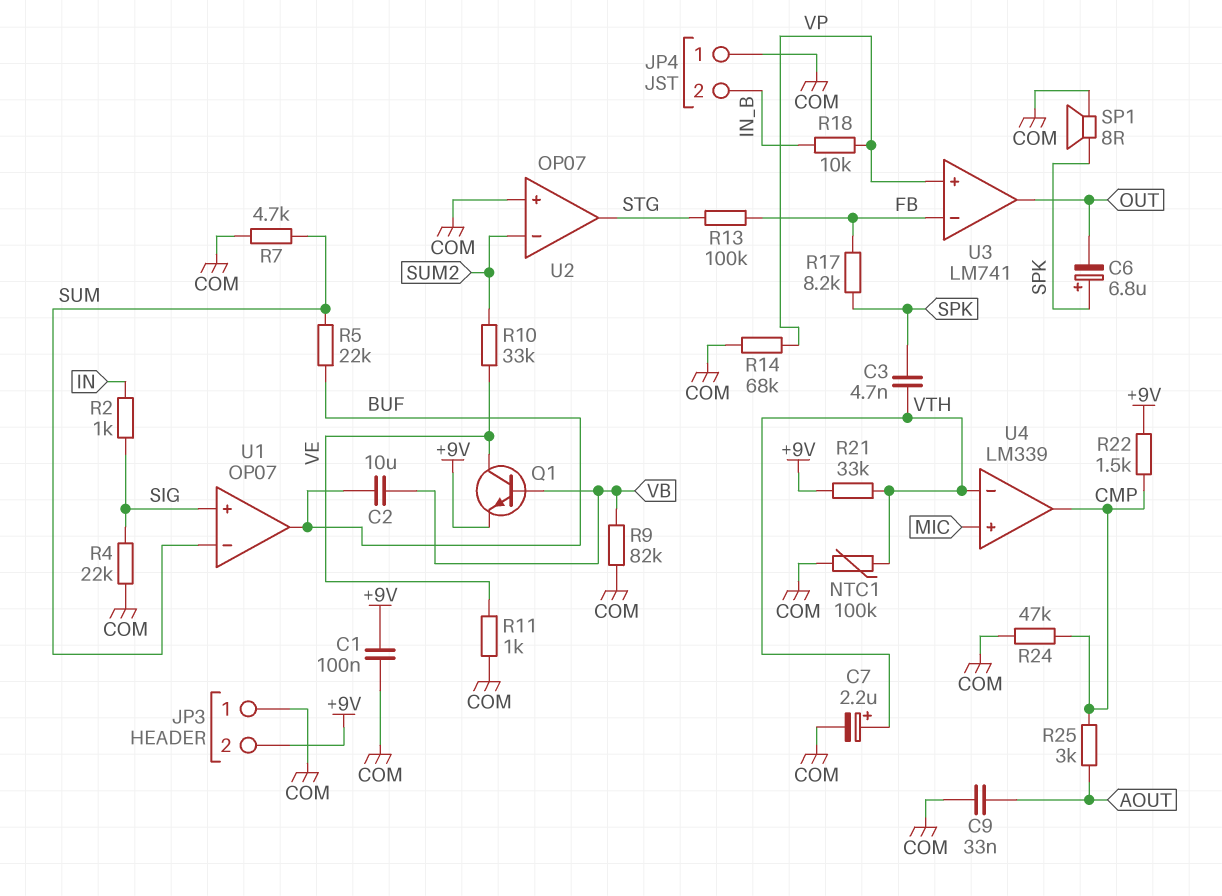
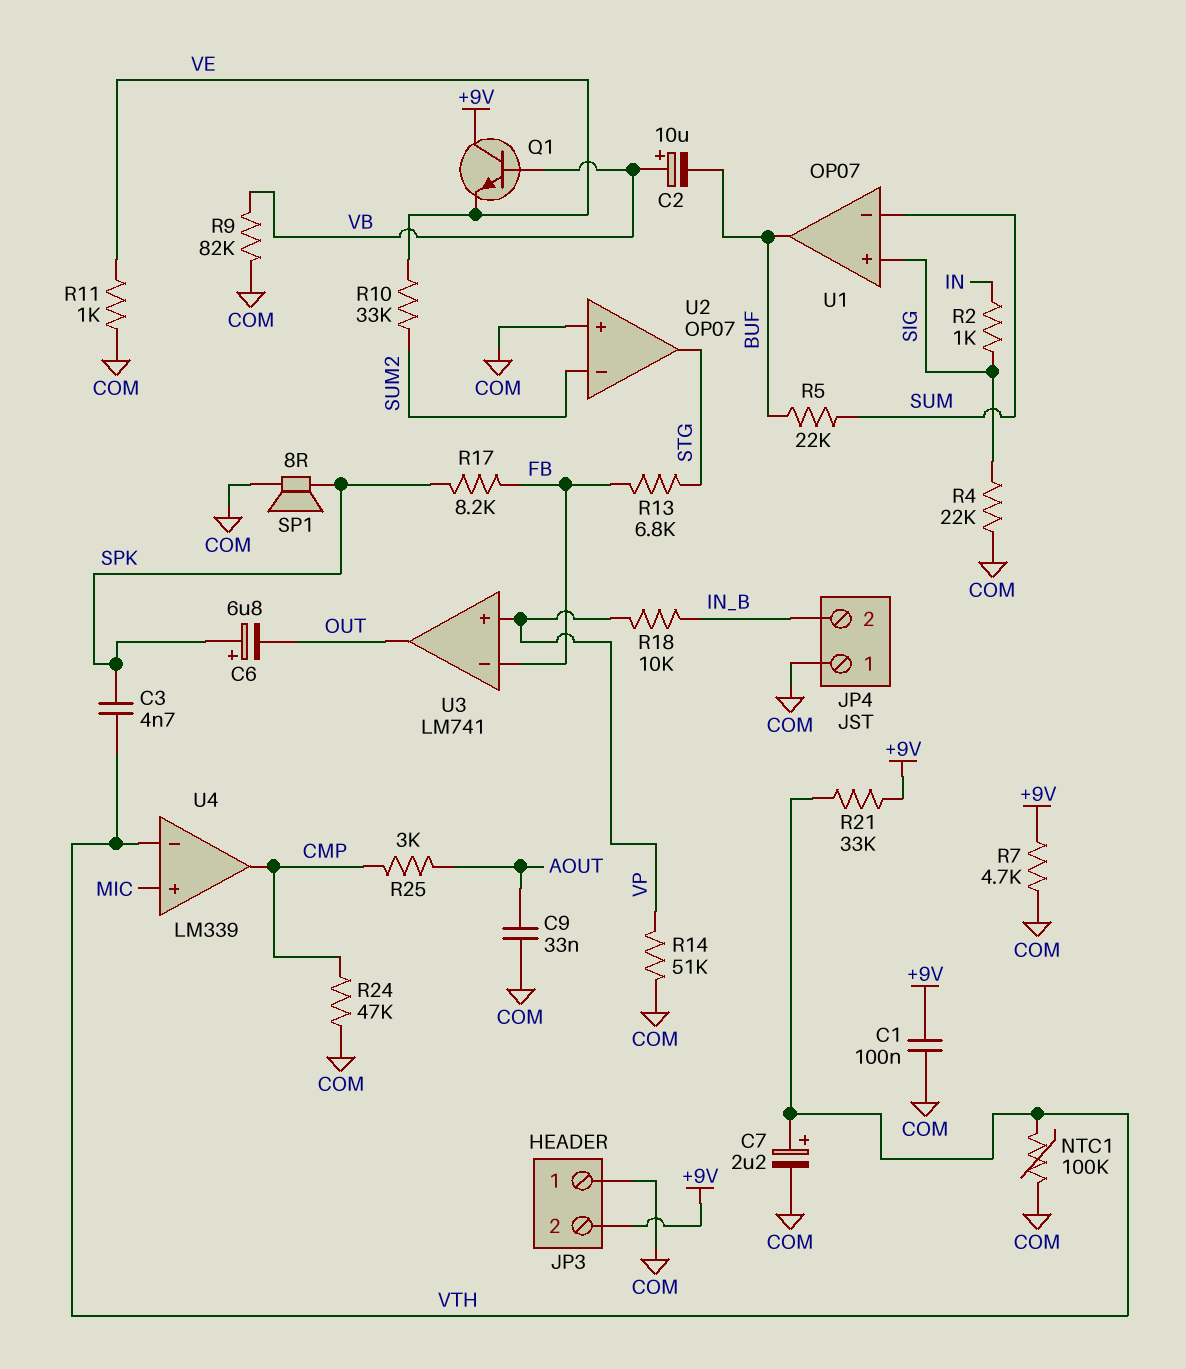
C2: 10uF (BUF, VB) -> 10uF (plus VB, minus BUF)
Q1: NPN (B VB, C VE, E +9V) -> NPN (B VB, C +9V, E VE)
R7: 4.7k (COM, SUM) -> 4.7k (+9V, COM)
R13: 100k (FB, STG) -> 6.8k (FB, STG)
R14: 68k (COM, VP) -> 51k (COM, VP)
R22: 1.5k (+9V, CMP) -> none

